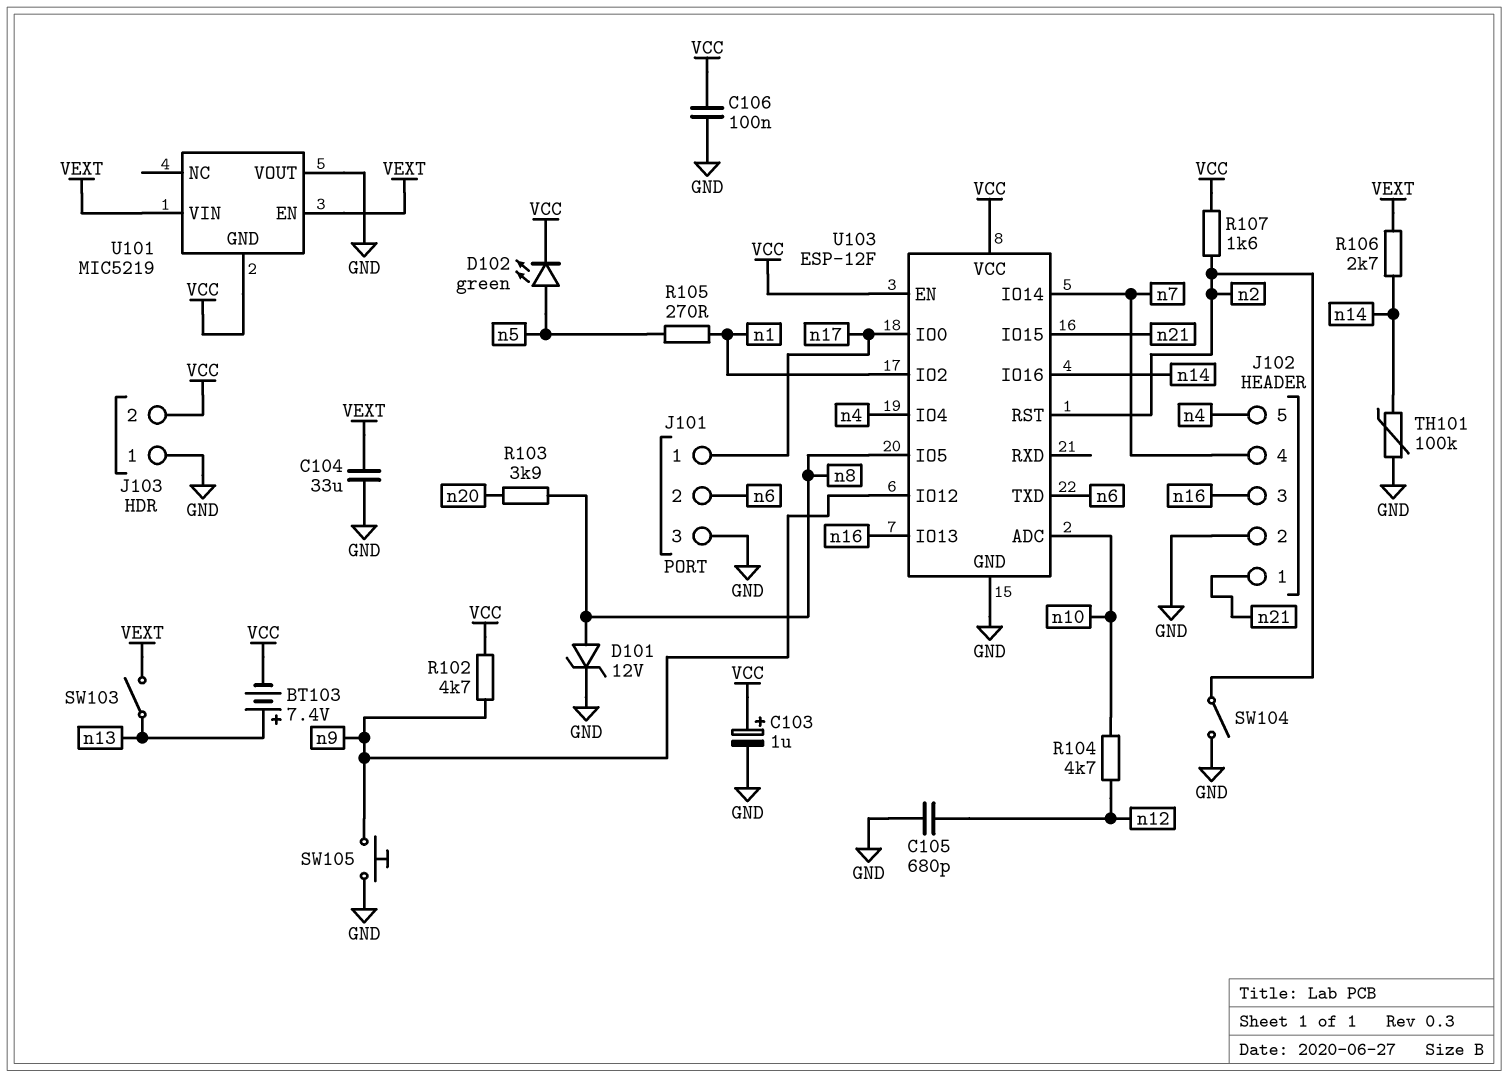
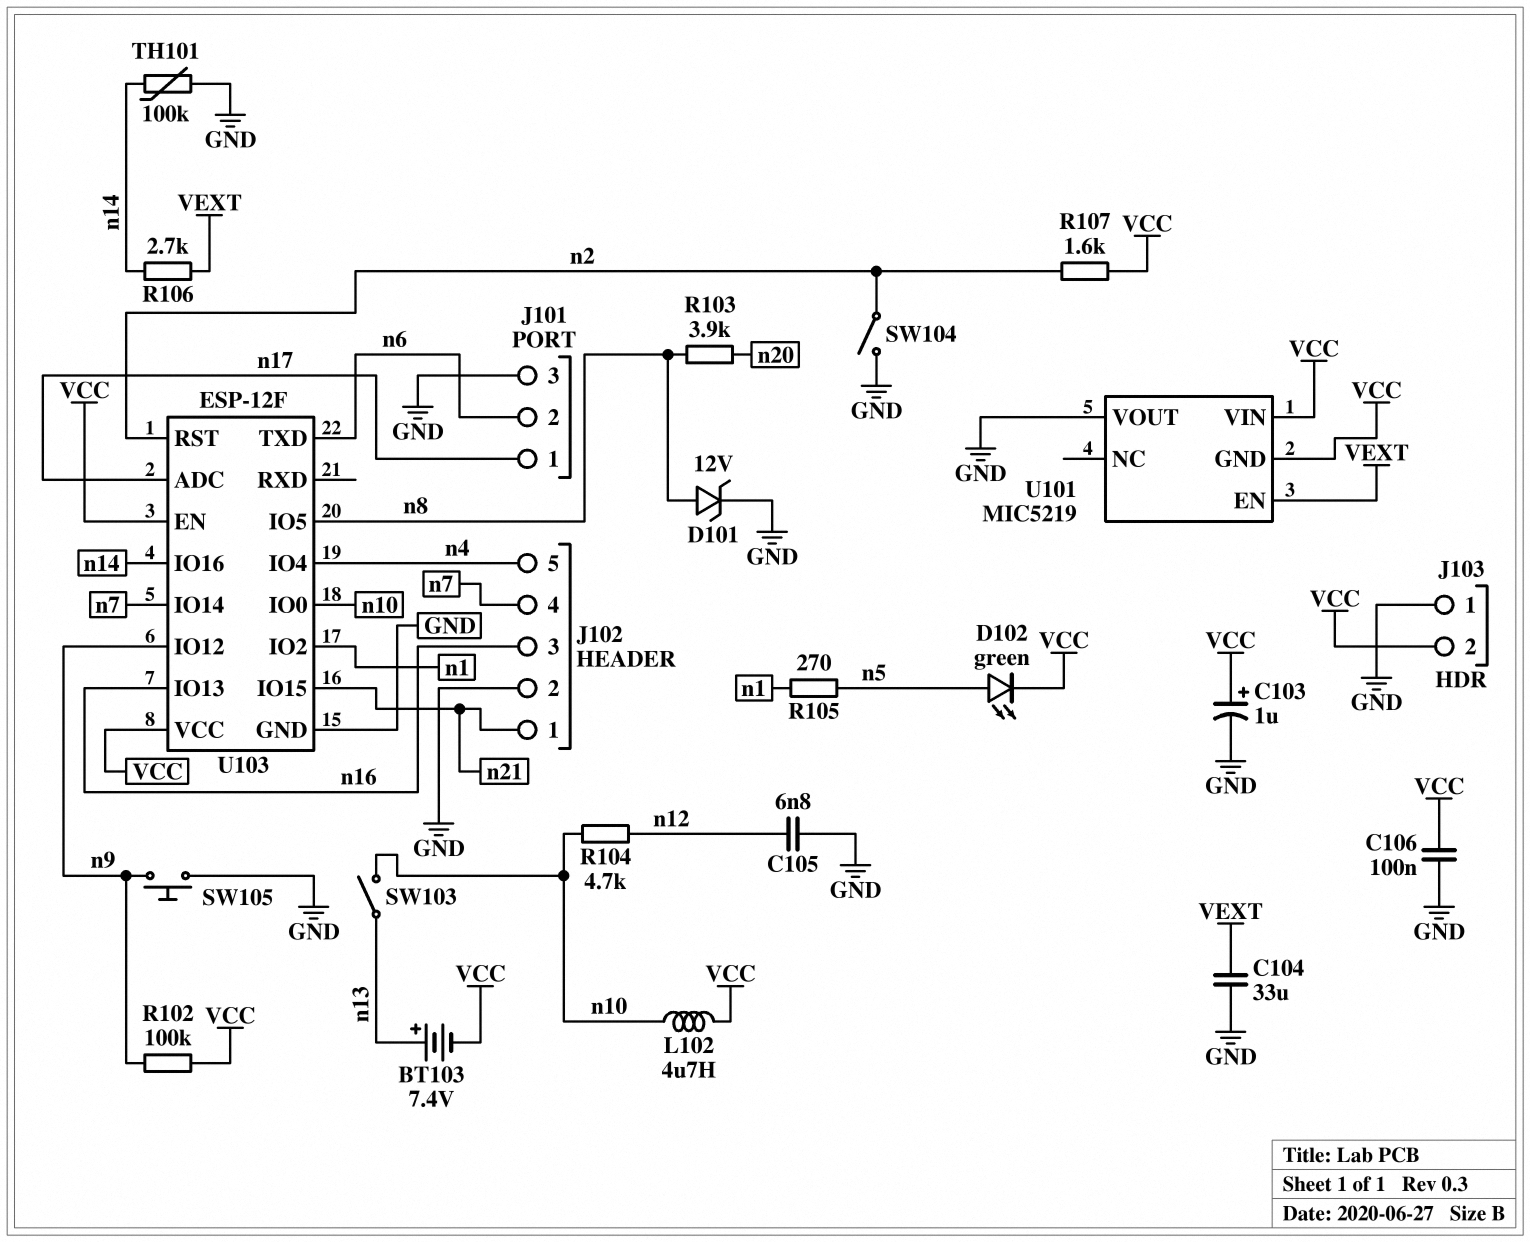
C105: 680pF (GND, n12) -> 6.8nF (GND, n12)
L102: none -> 4.7uH (VCC, n10)
R102: 4.7k (VCC, n9) -> 100k (VCC, n9)
SW103: switch (VEXT, n13) -> switch (n10, n13)
U101 pin VIN: VEXT -> VCC
U103 pin ADC: n10 -> n17
U103 pin IO0: n17 -> n10

